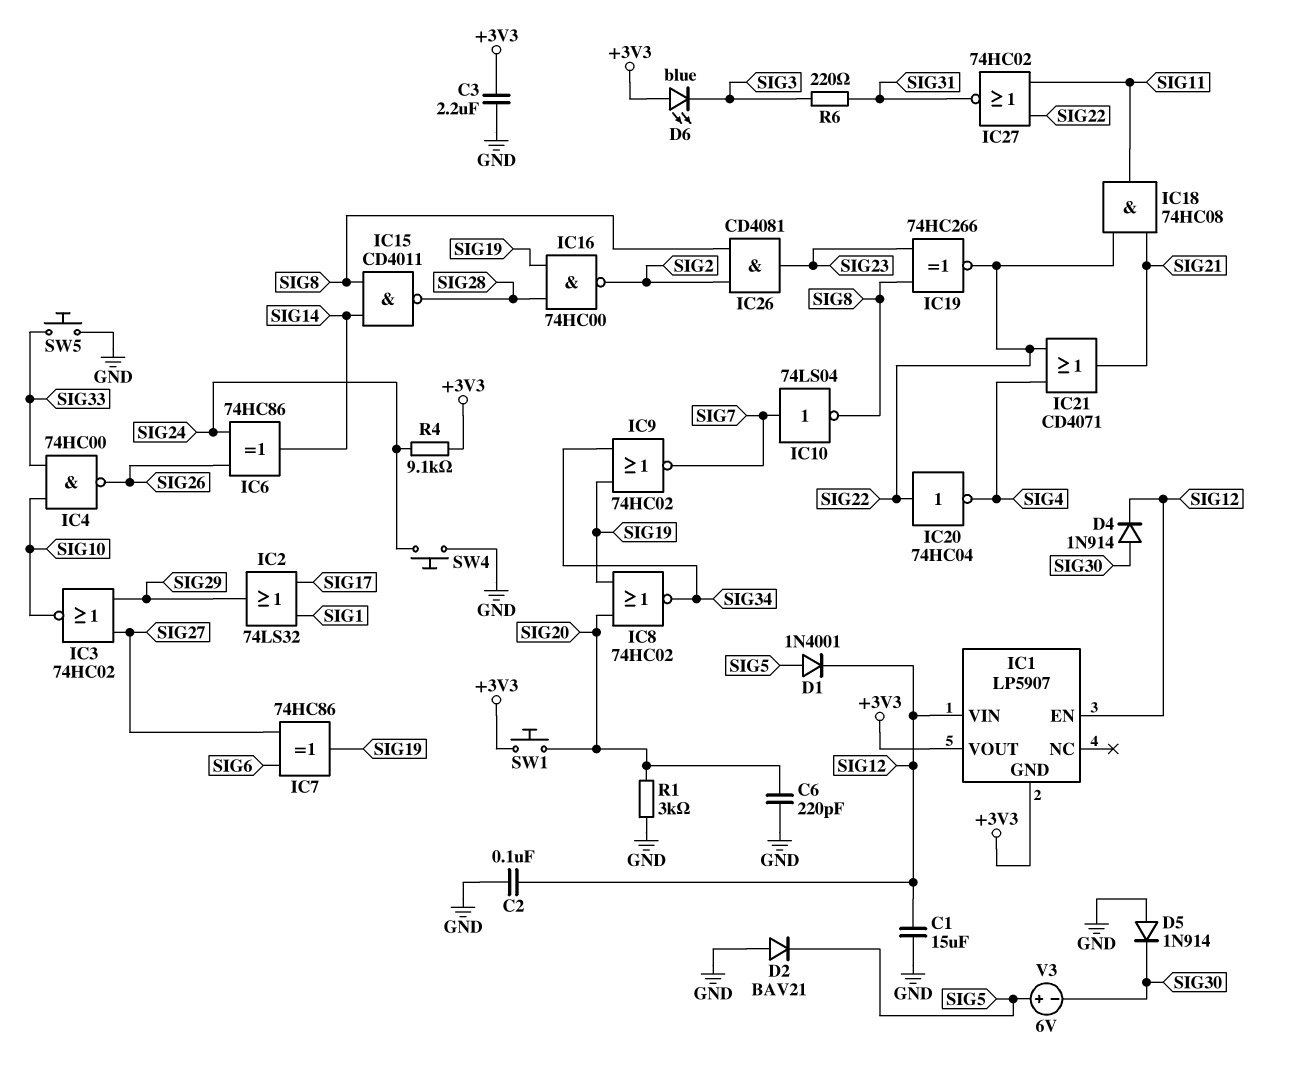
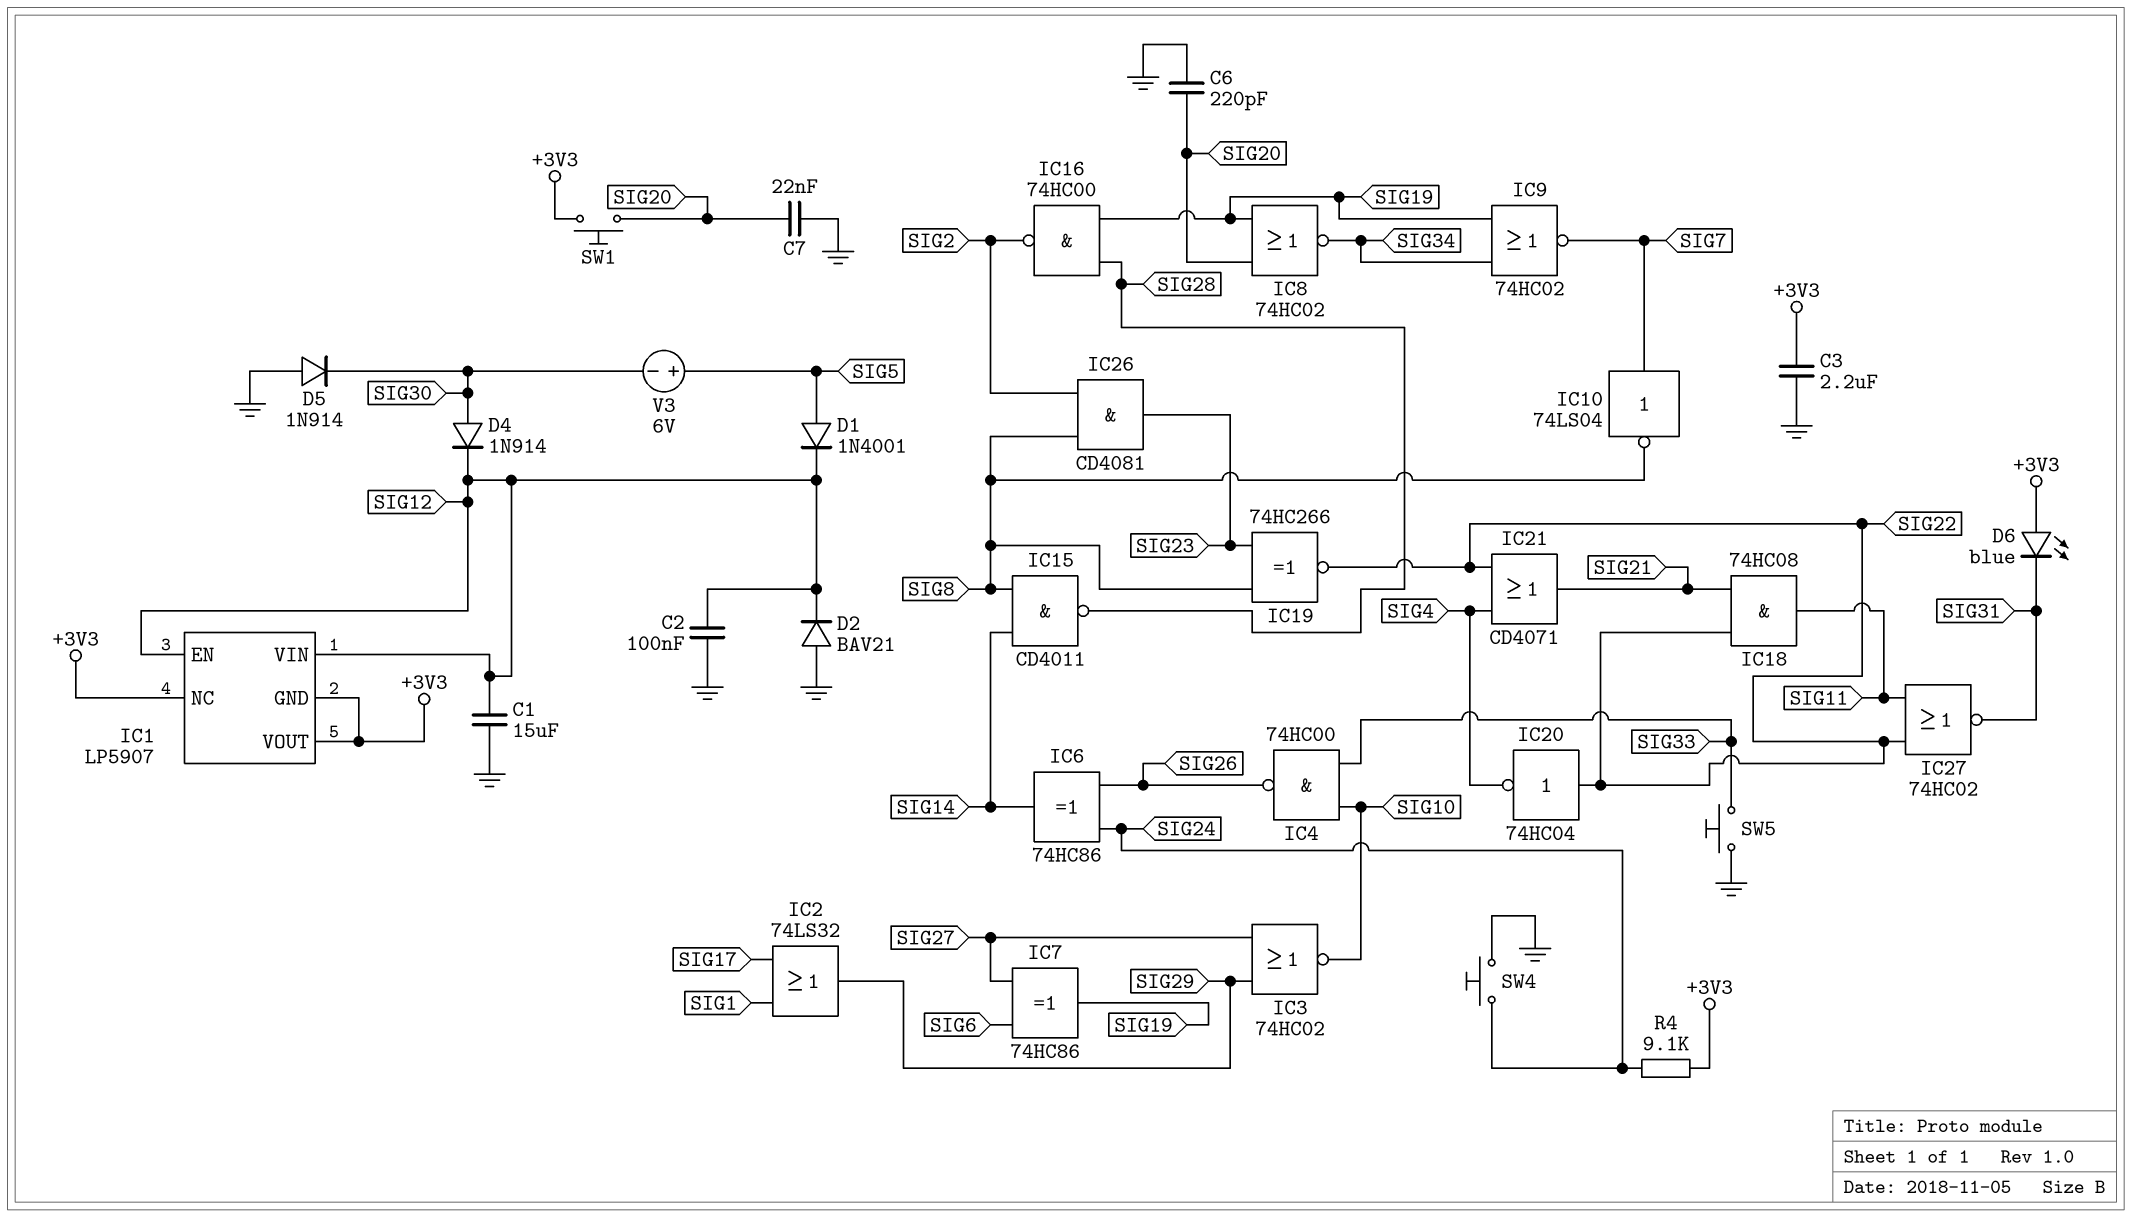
C7: none -> 22nF (GND, SIG20)
D2: diode BAV21 (A GND, K SIG5) -> diode BAV21 (A GND, K SIG12)
D6: LED blue (A +3V3, K SIG3) -> LED blue (A +3V3, K SIG31)
IC1 pin NC: none -> +3V3
R1: 3k (GND, SIG20) -> none
R6: 220 (SIG3, SIG31) -> none

